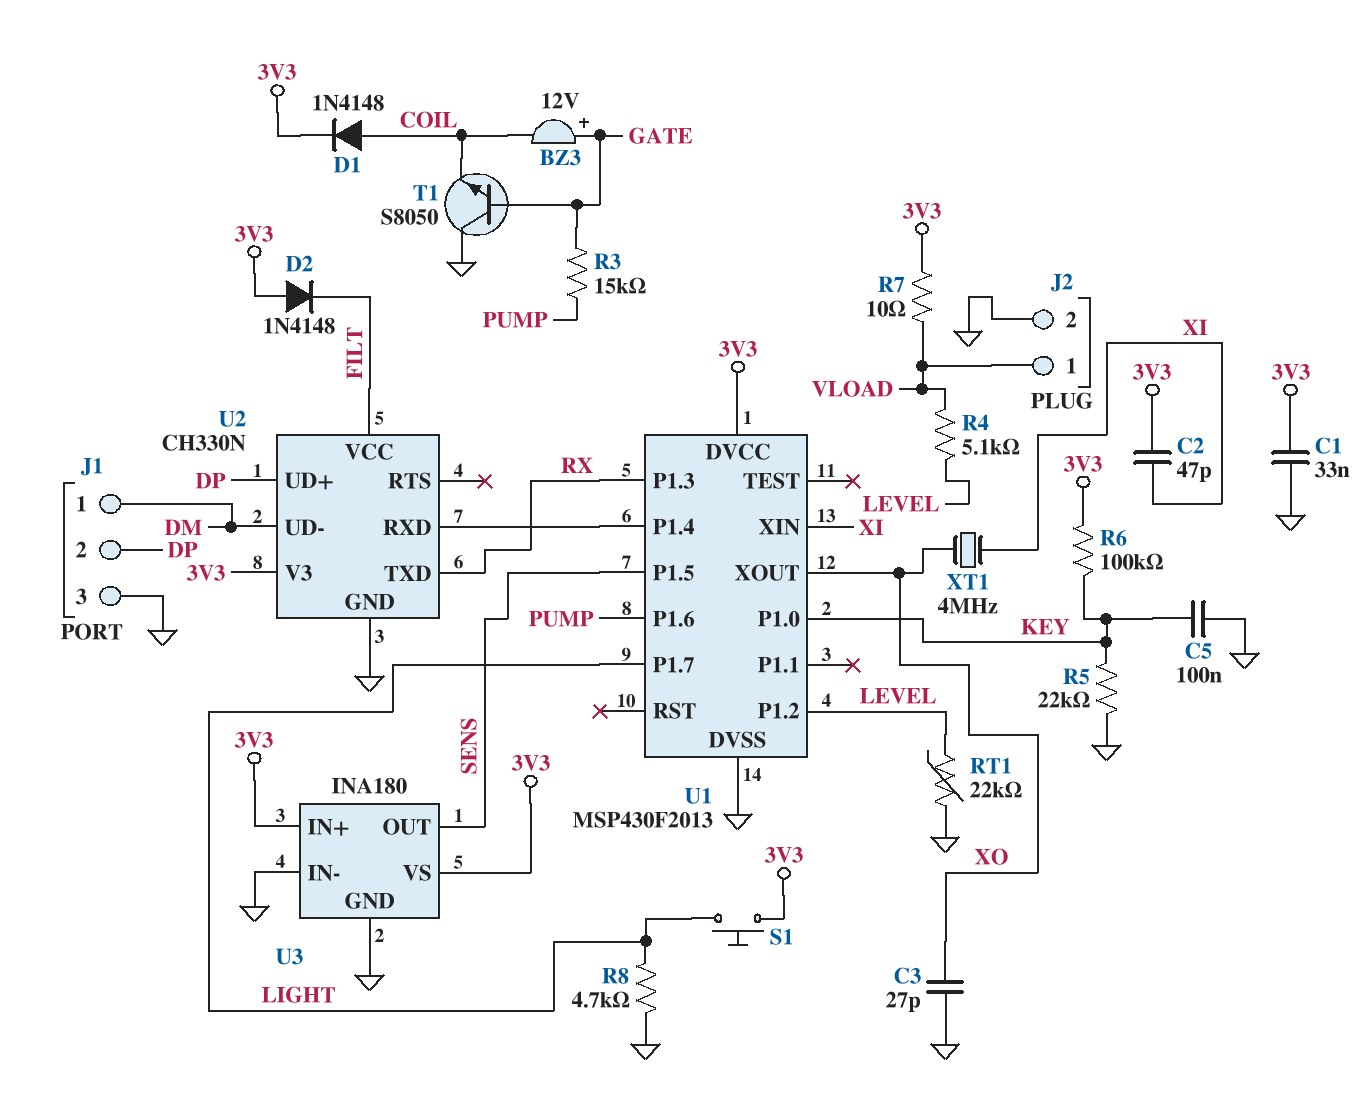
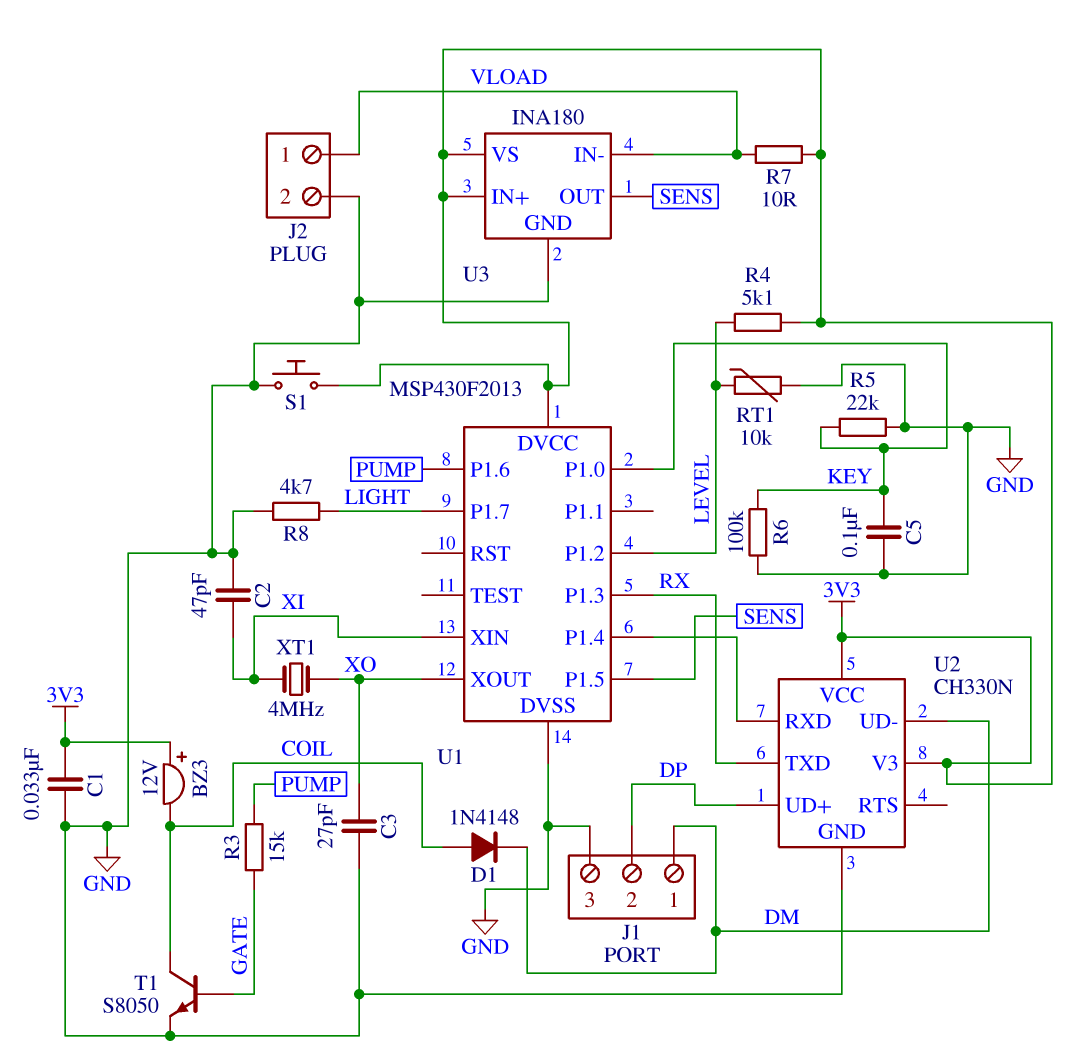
BZ3: buzzer 12V (plus GATE, minus COIL) -> buzzer 12V (plus 3V3, minus COIL)
C2: 47pF (3V3, XI) -> 47pF (GND, XI)
D1: diode 1N4148 (A COIL, K 3V3) -> diode 1N4148 (A COIL, K DM)
D2: diode 1N4148 (A 3V3, K FILT) -> none
R4: 5.1k (LEVEL, VLOAD) -> 5.1k (3V3, LEVEL)
R6: 100k (3V3, KEY) -> 100k (GND, KEY)
RT1: 22k (GND, LEVEL) -> 10k (GND, LEVEL)
S1: button (3V3, LIGHT) -> button (3V3, GND)
T1: NPN S8050 (B GATE, C GND, E COIL) -> NPN S8050 (B GATE, C COIL, E GND)
U2 pin VCC: FILT -> 3V3
U3 pin IN-: GND -> VLOAD

